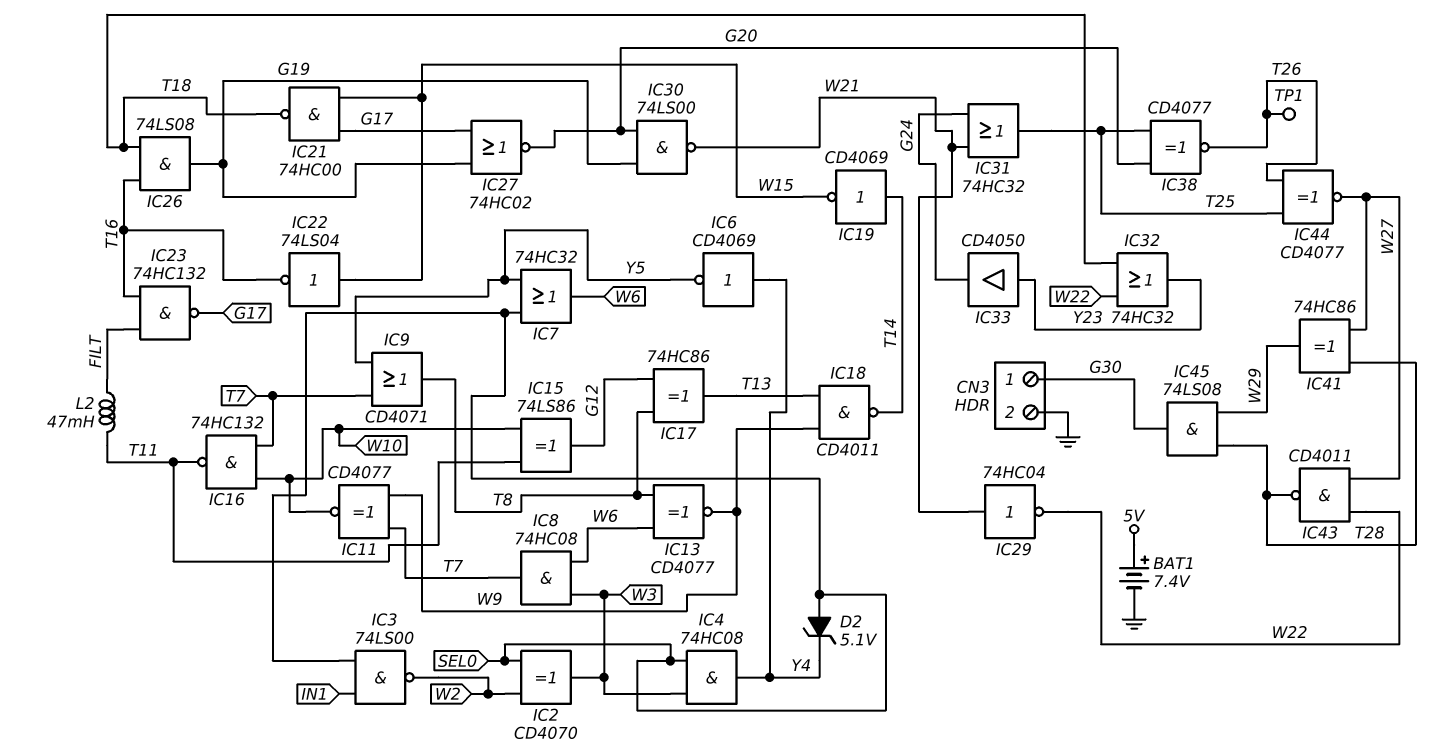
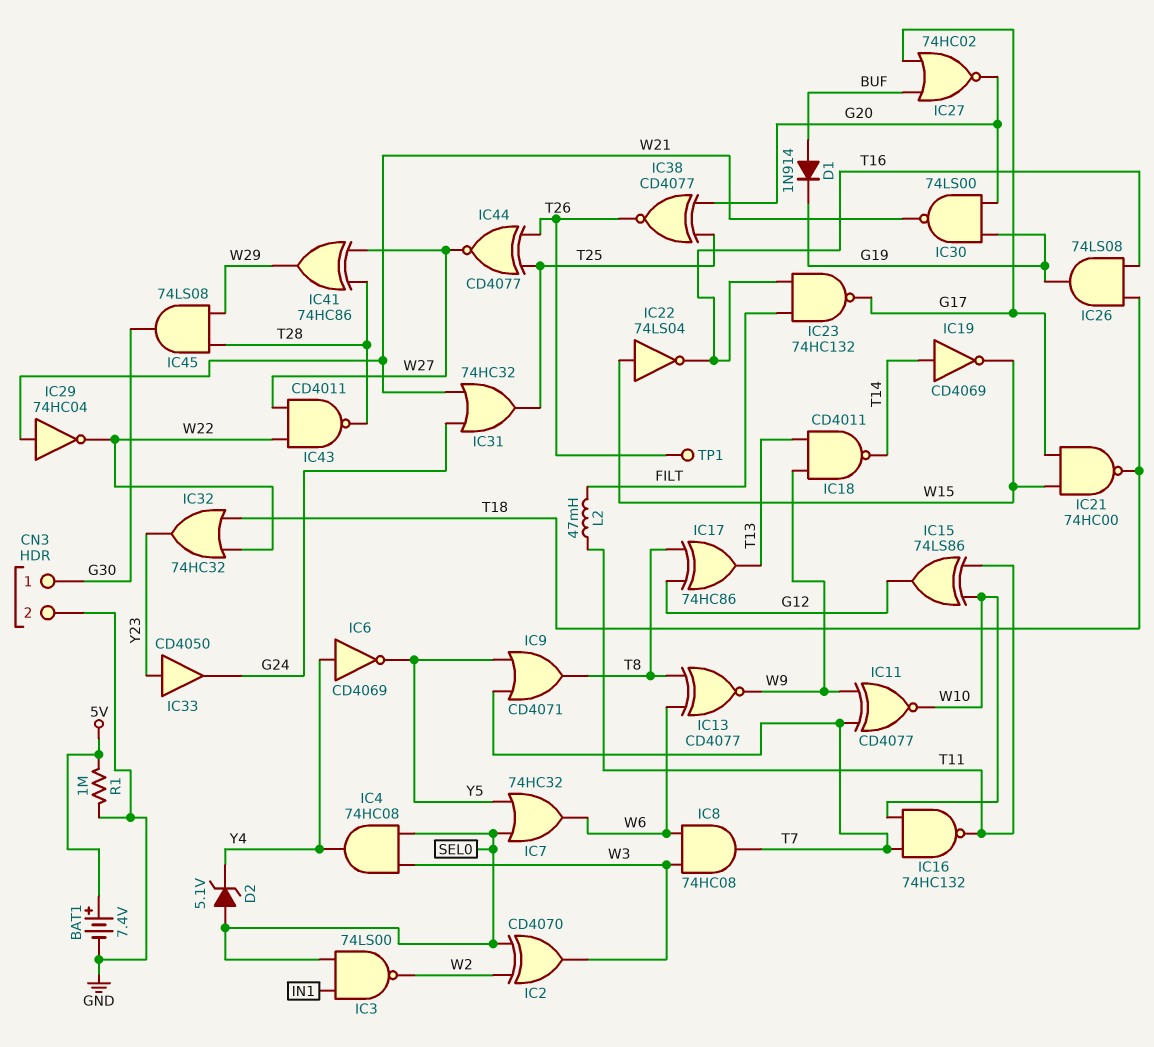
D1: none -> diode 1N914 (A BUF, K G19)
IC27: NOR 74HC02 (in G17, in G19, out G20) -> NOR 74HC02 (in BUF, in G17, out G20)
R1: none -> 1M (5V, GND)

